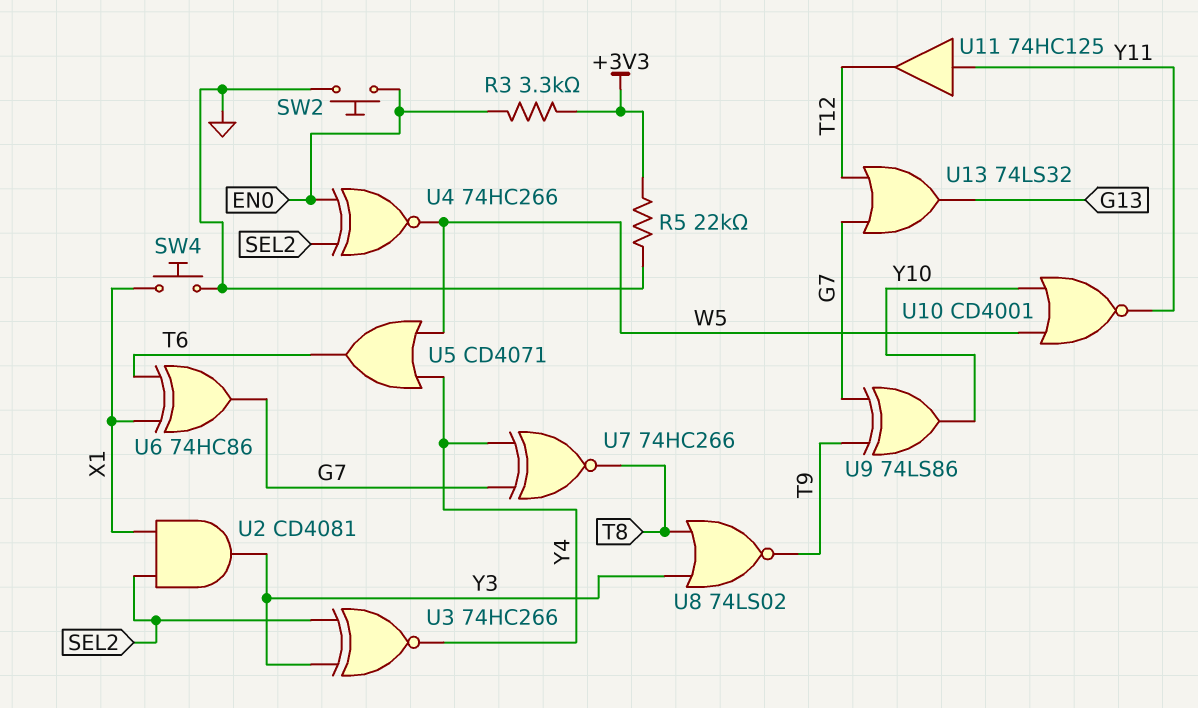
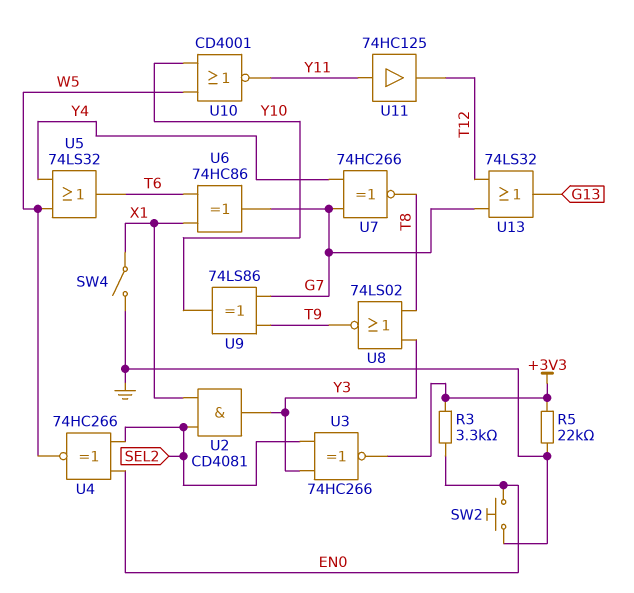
SW4: button (GND, X1) -> switch (GND, X1)
U3: XNOR 74HC266 (in SEL2, in Y3, out Y4) -> XNOR 74HC266 (in SEL2, in Y3, out +3V3)
U5: OR CD4071 (in W5, in Y4, out T6) -> OR 74LS32 (in W5, in Y4, out T6)

